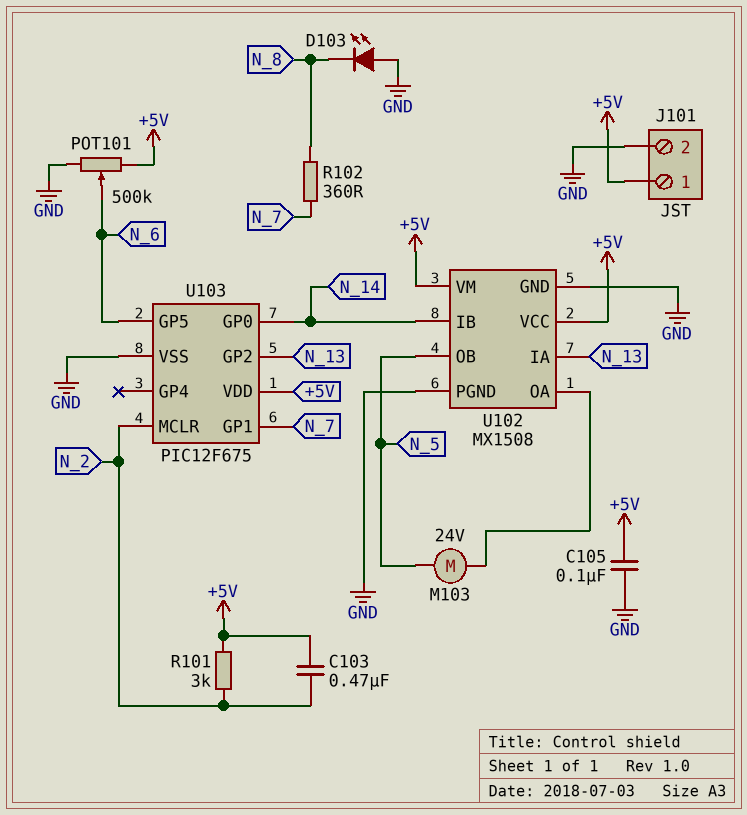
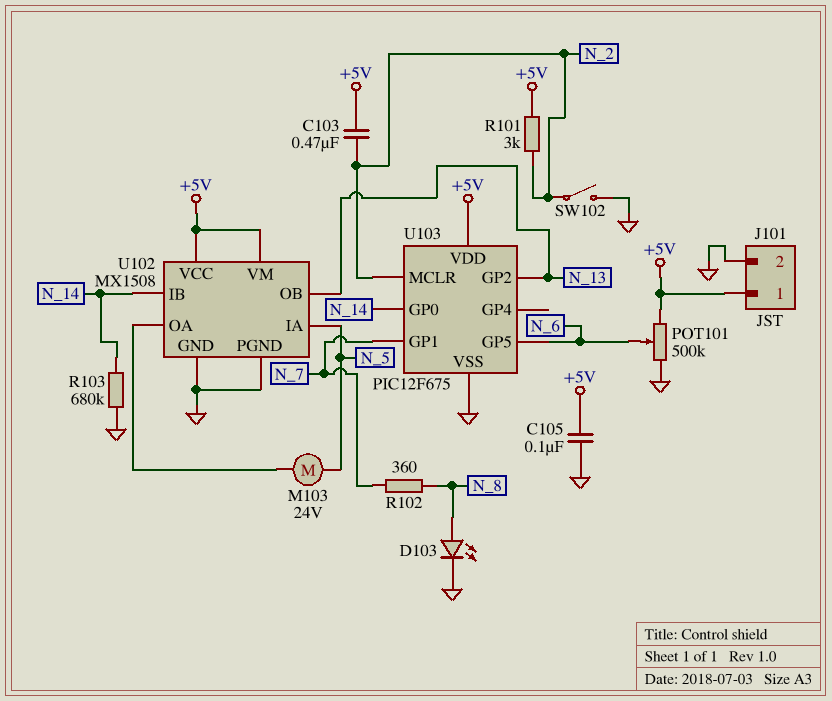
D103: LED (A GND, K N_8) -> LED (A N_8, K GND)
R103: none -> 680k (GND, N_14)
SW102: none -> switch (GND, N_2)
U102 pin IA: N_13 -> N_5
U102 pin OB: N_5 -> N_13

